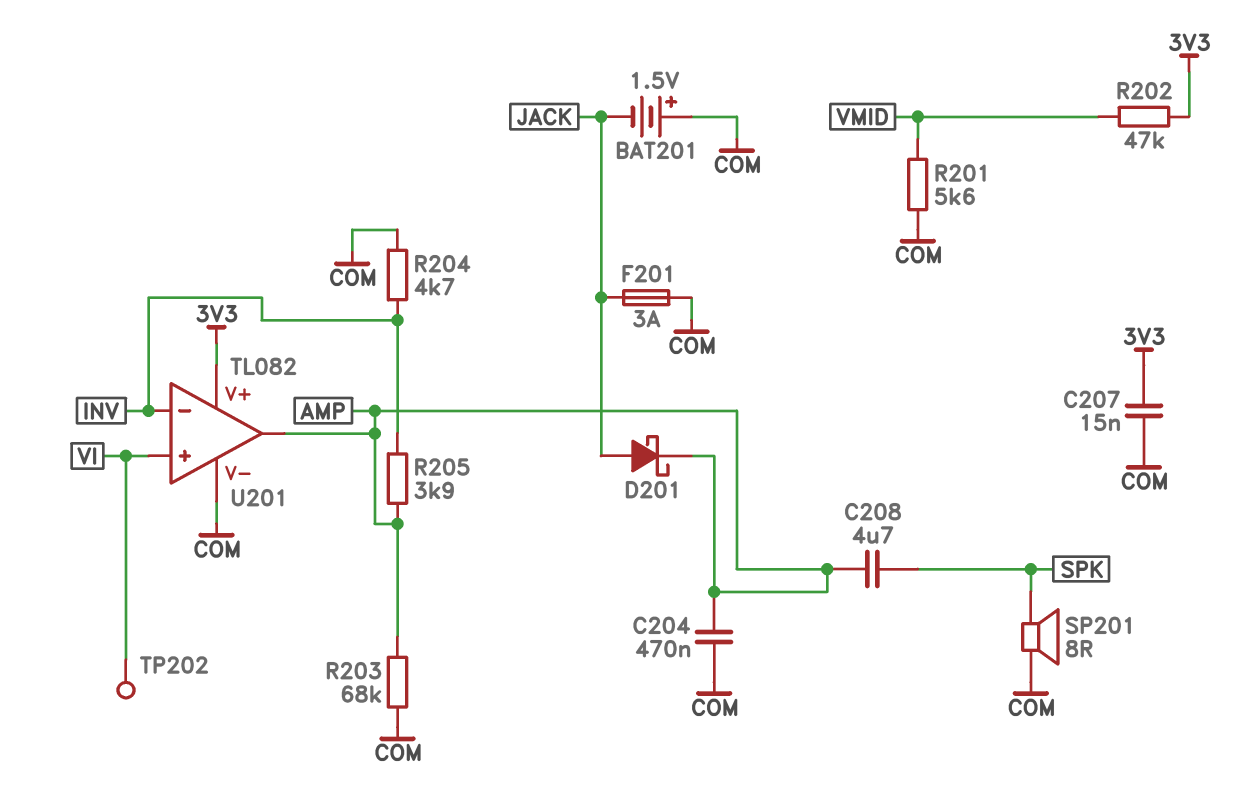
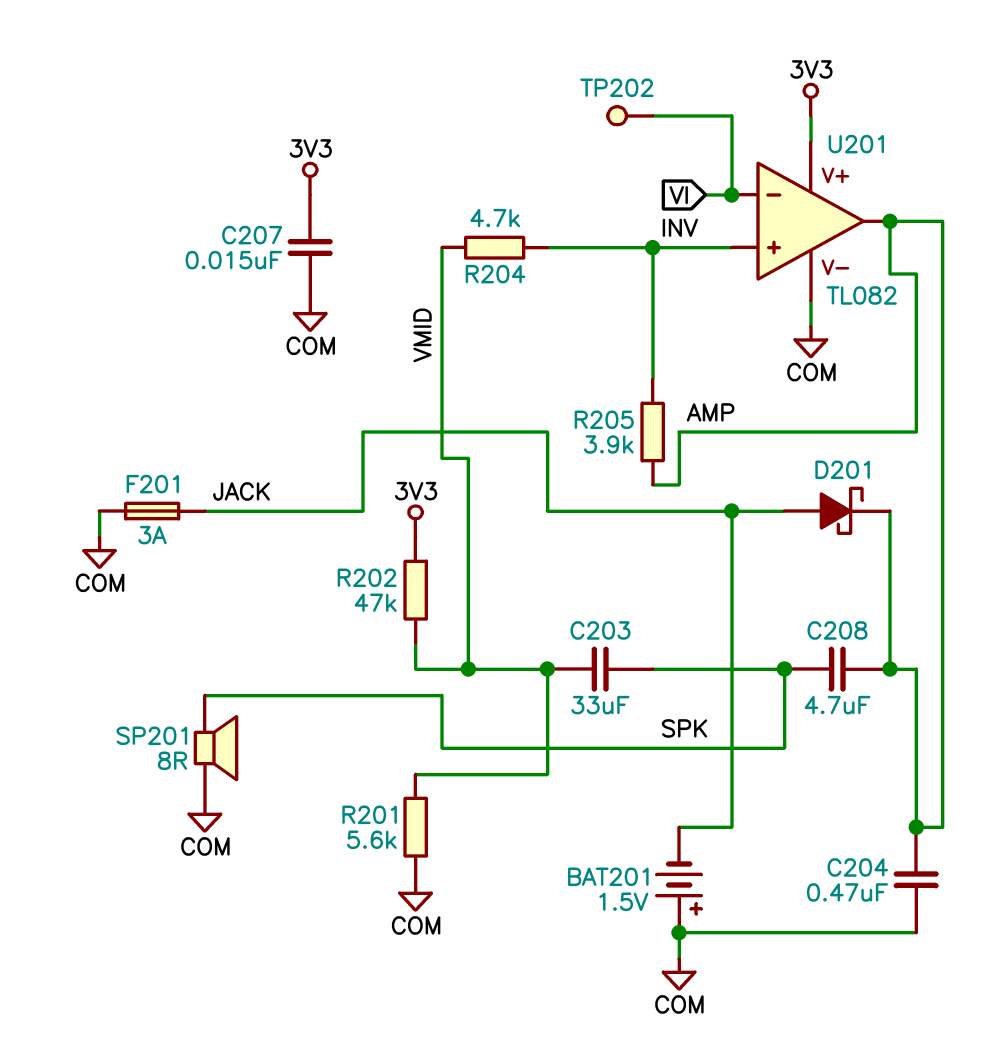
C203: none -> 33uF (SPK, VMID)
R203: 68k (AMP, COM) -> none
R204: 4.7k (COM, INV) -> 4.7k (INV, VMID)
U201 pin in+: VI -> INV
U201 pin in-: INV -> VI

